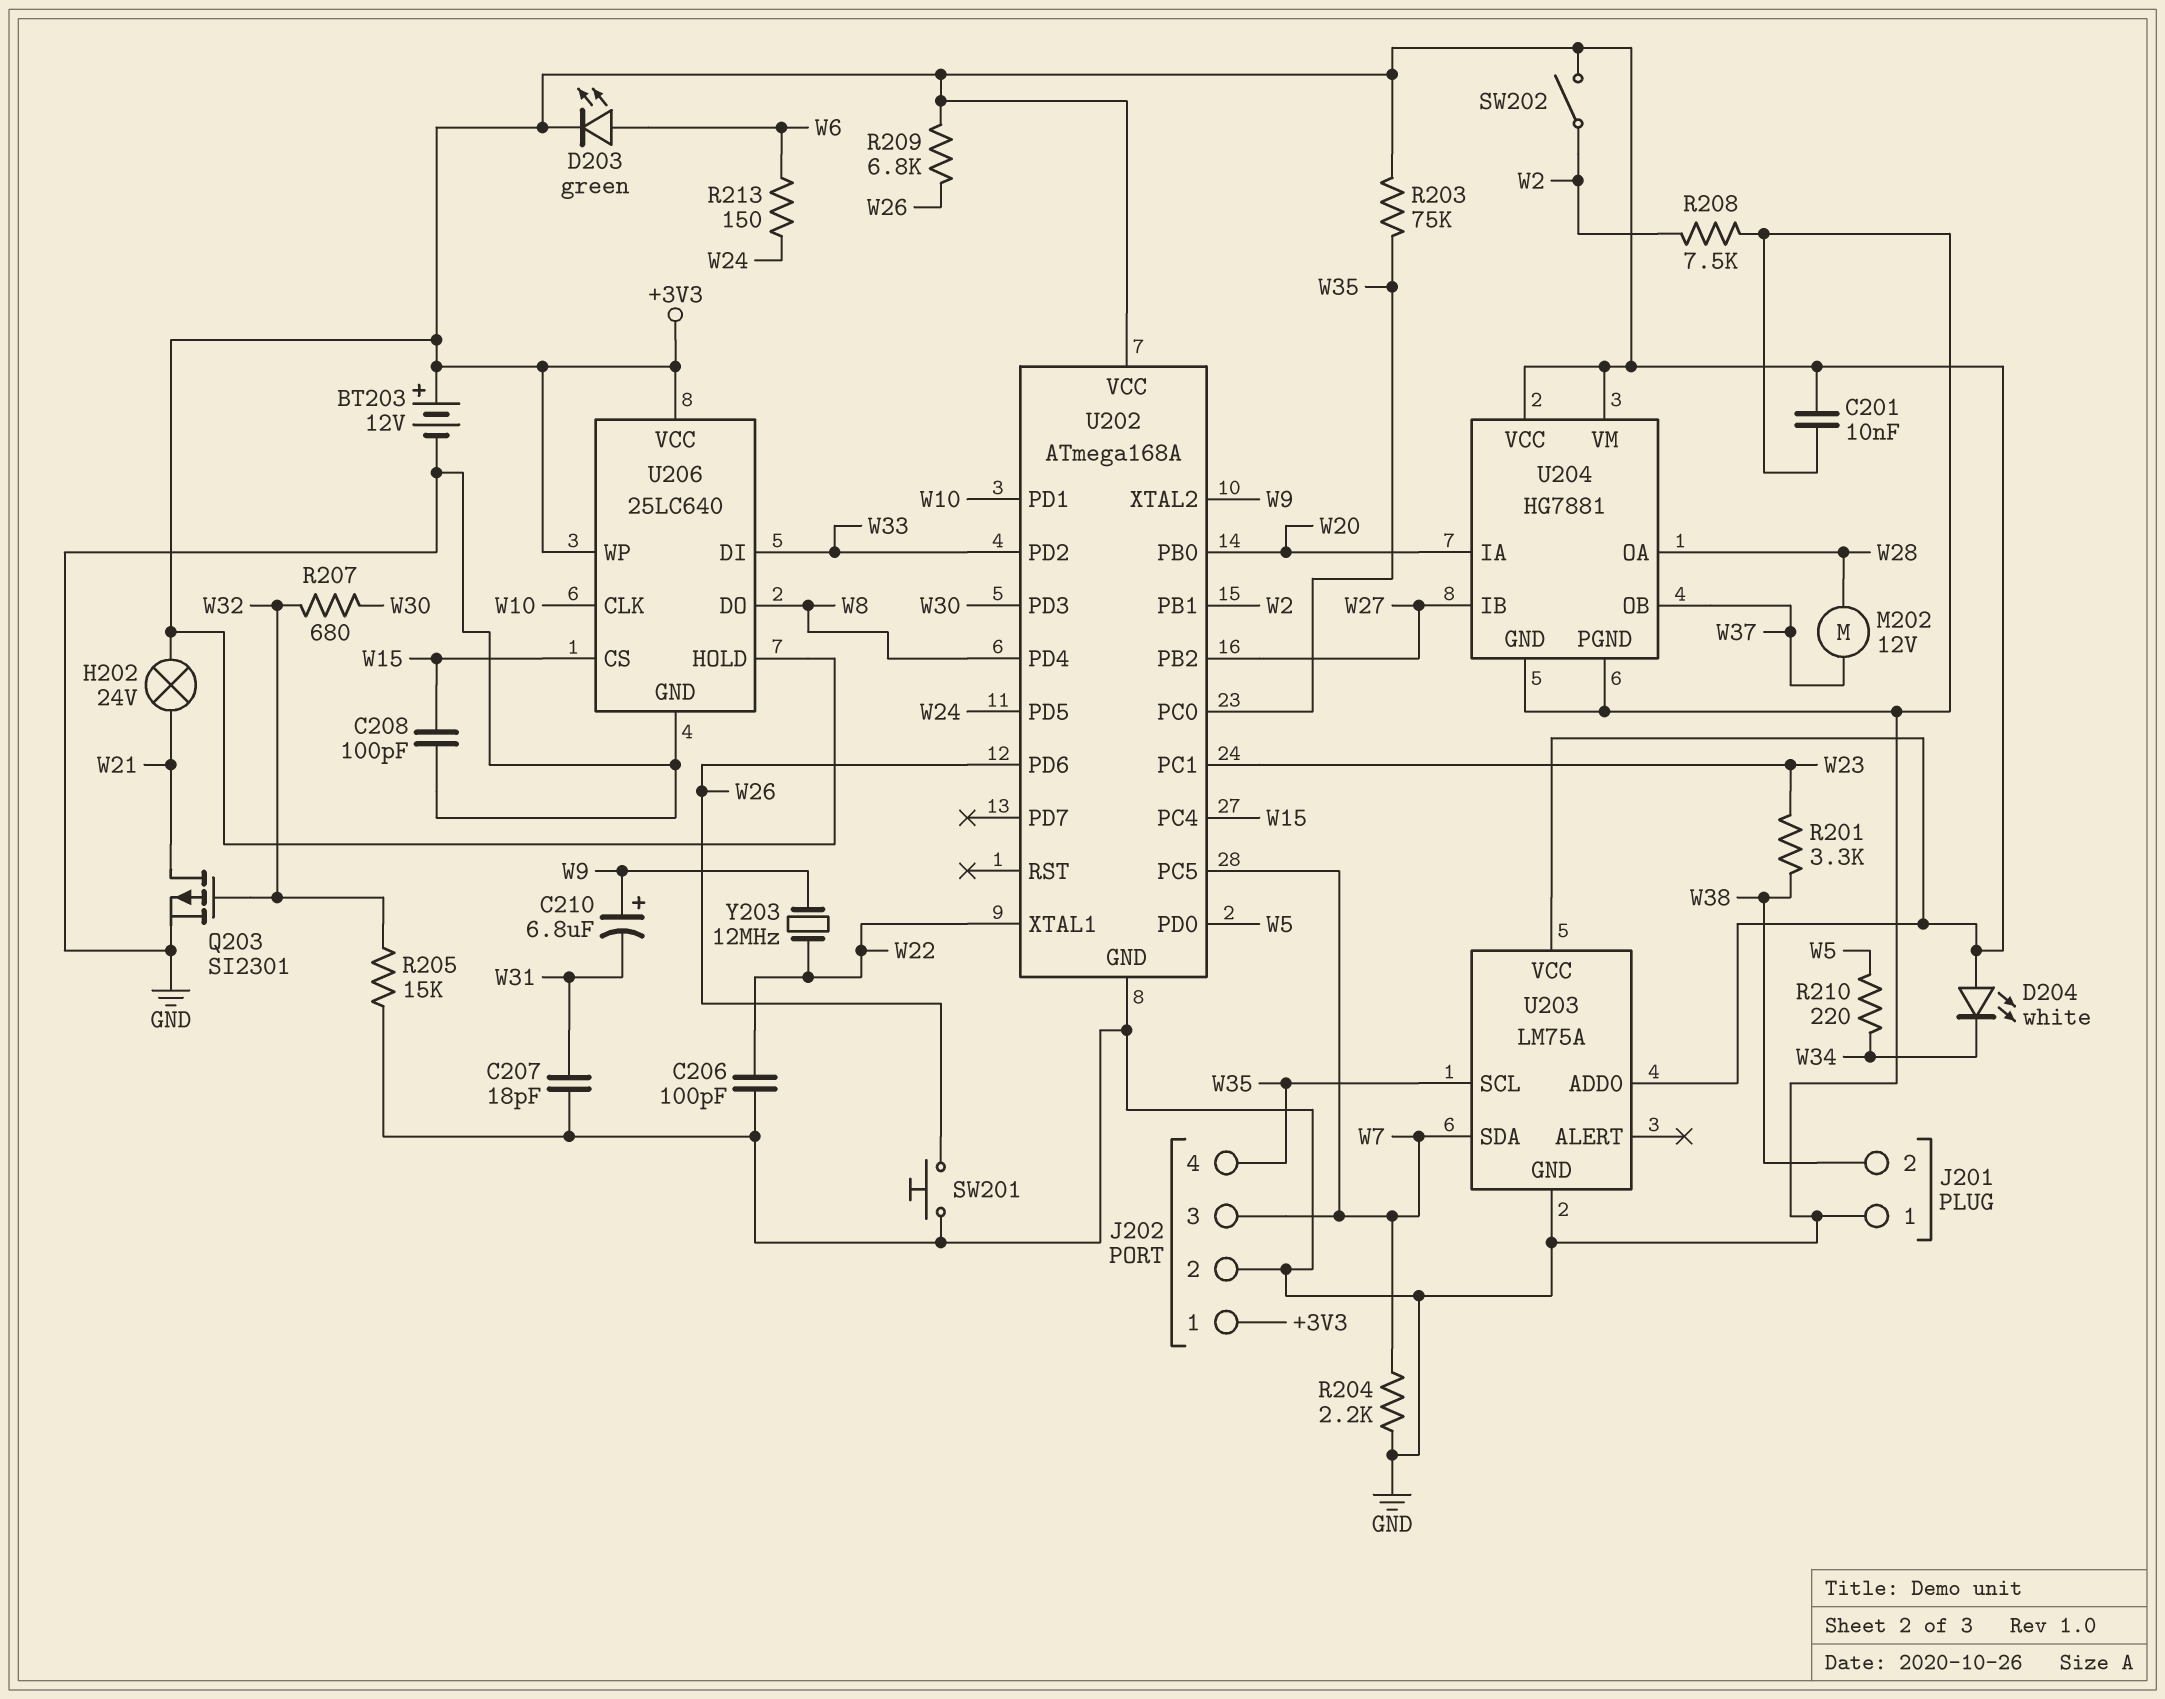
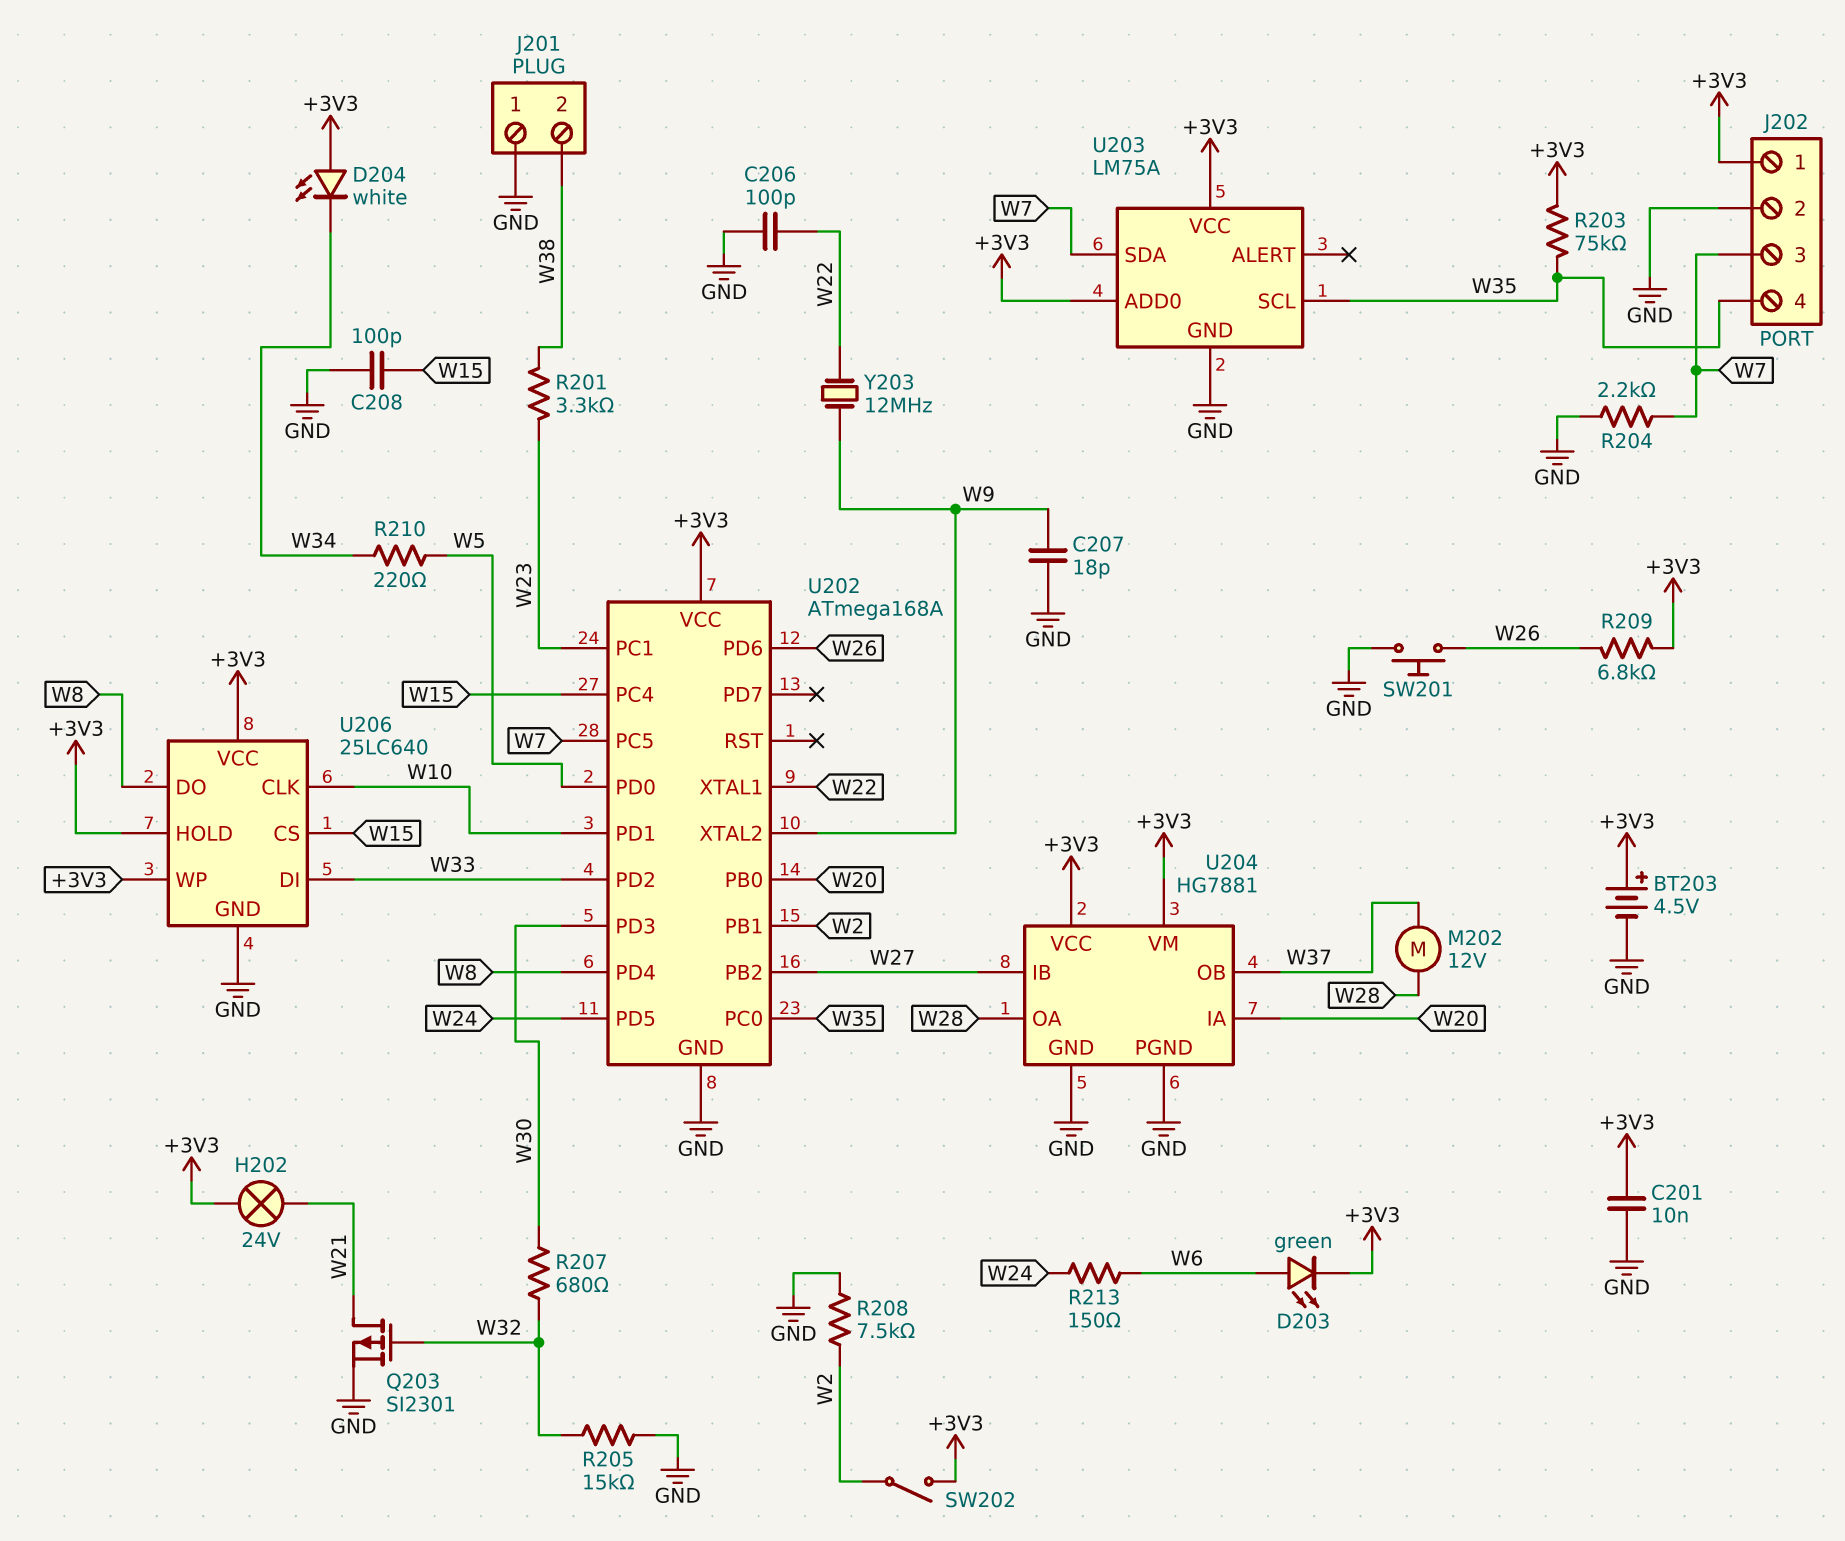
BT203: 12V (plus +3V3, minus GND) -> 4.5V (plus +3V3, minus GND)
C207: 18pF (GND, W31) -> 18pF (GND, W9)
C210: 6.8uF (plus W9, minus W31) -> none

